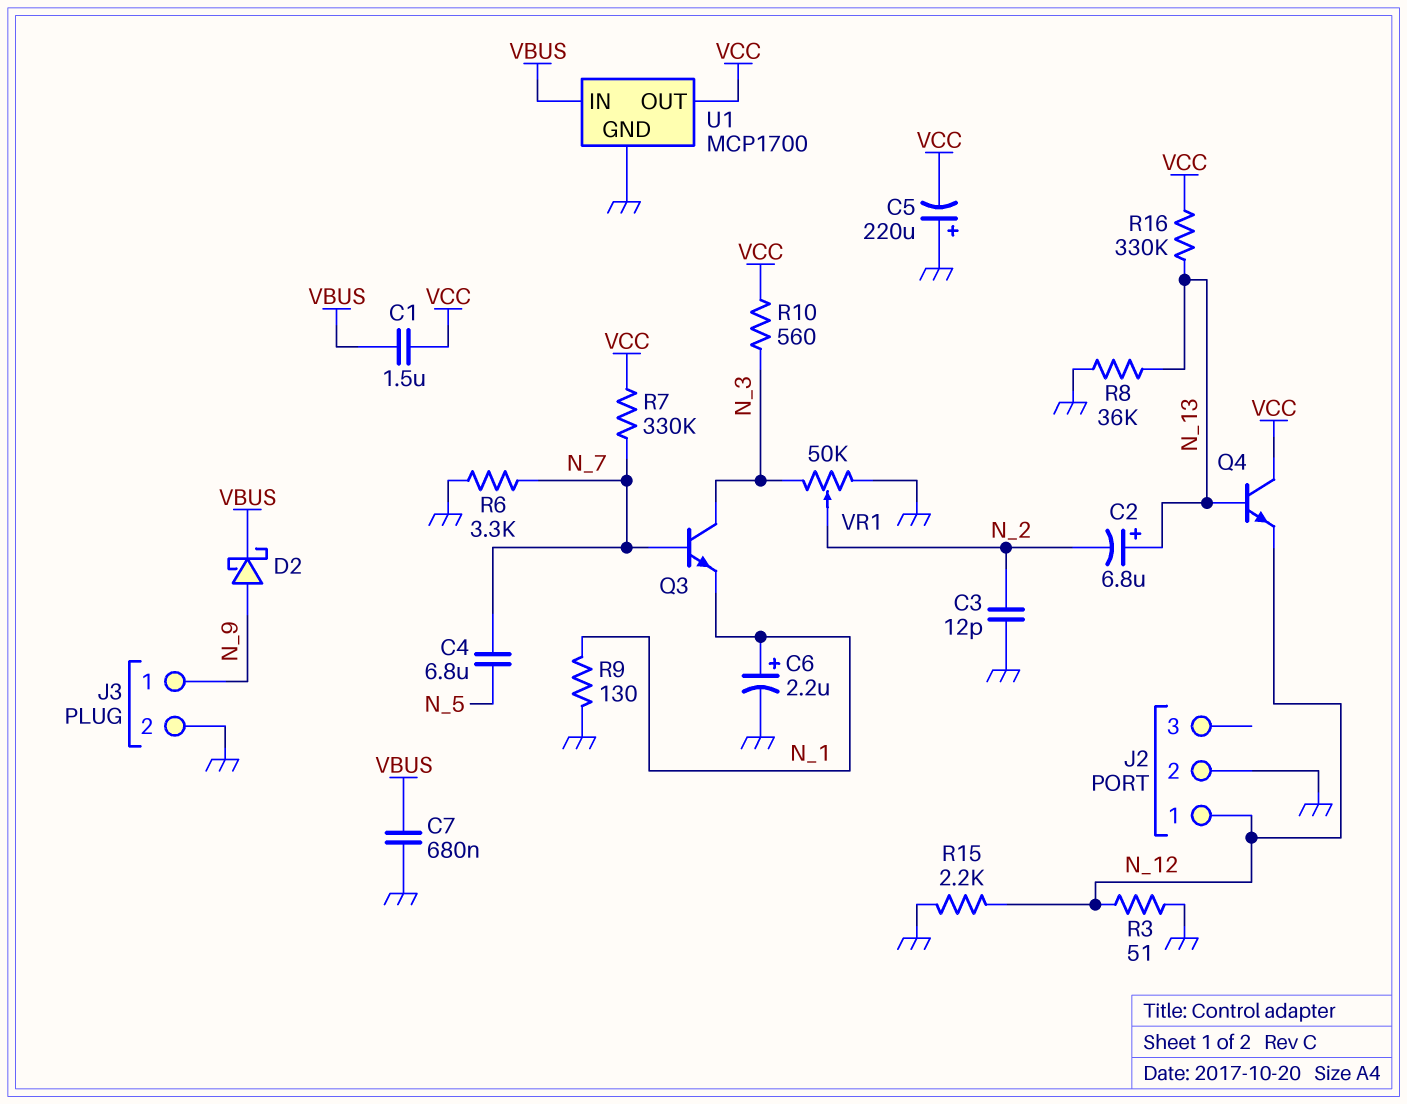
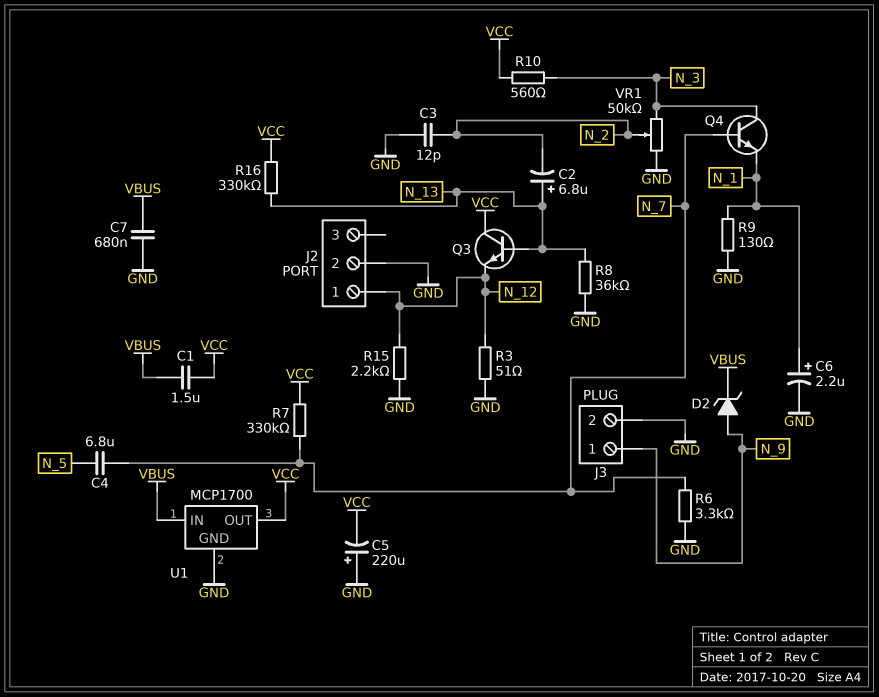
D2: schottky (A N_9, K VBUS) -> zener (A N_9, K VBUS)
Q3: NPN (B N_7, C N_3, E N_1) -> NPN (B N_13, C VCC, E N_12)
Q4: NPN (B N_13, C VCC, E N_12) -> NPN (B N_7, C N_3, E N_1)

